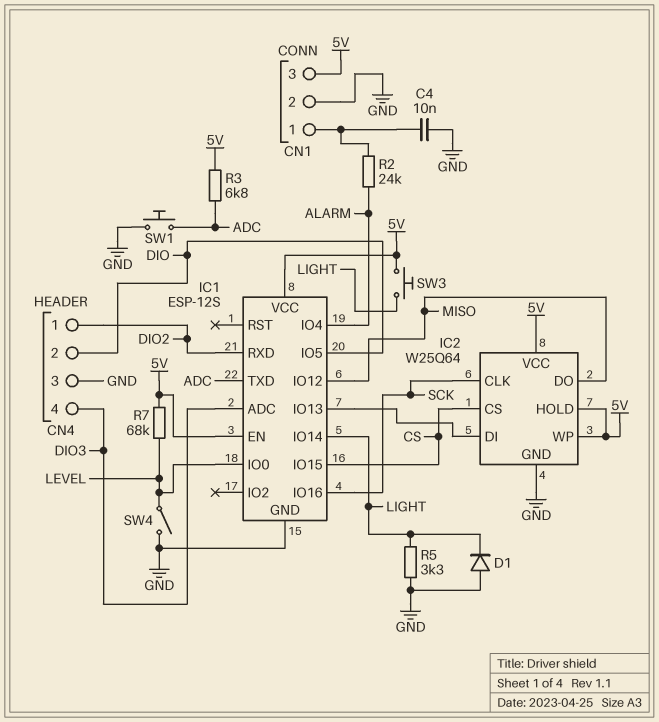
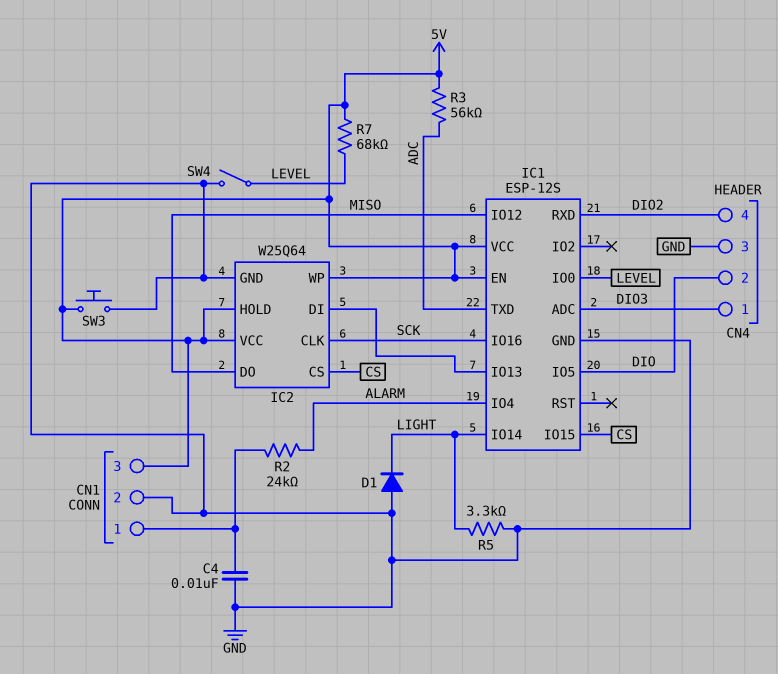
CN4 pin 1: DIO2 -> DIO3
CN4 pin 4: DIO3 -> DIO2
R3: 6.8k (5V, ADC) -> 56k (5V, ADC)
SW1: button (ADC, GND) -> none
SW3: button (5V, LIGHT) -> button (5V, GND)

